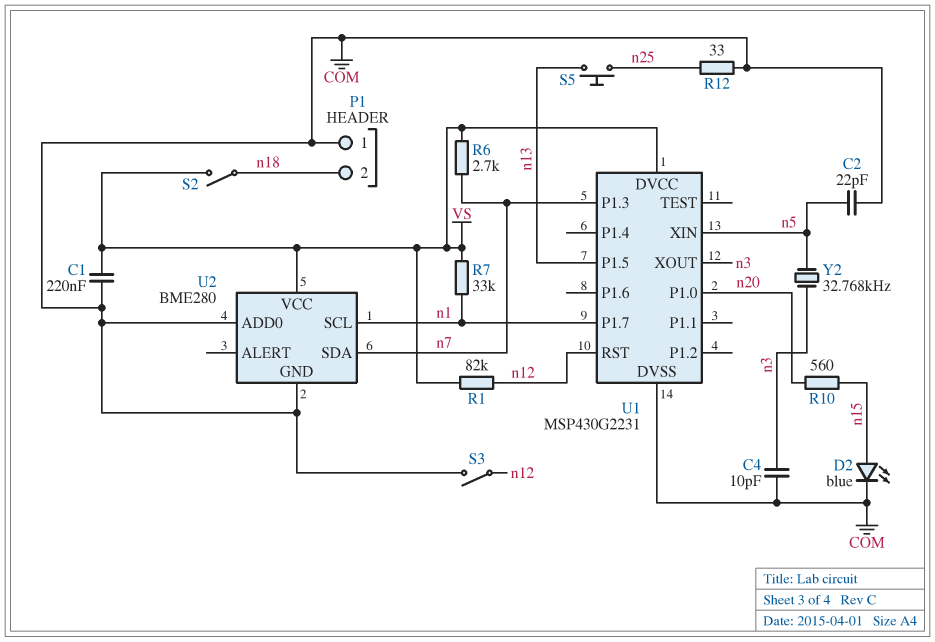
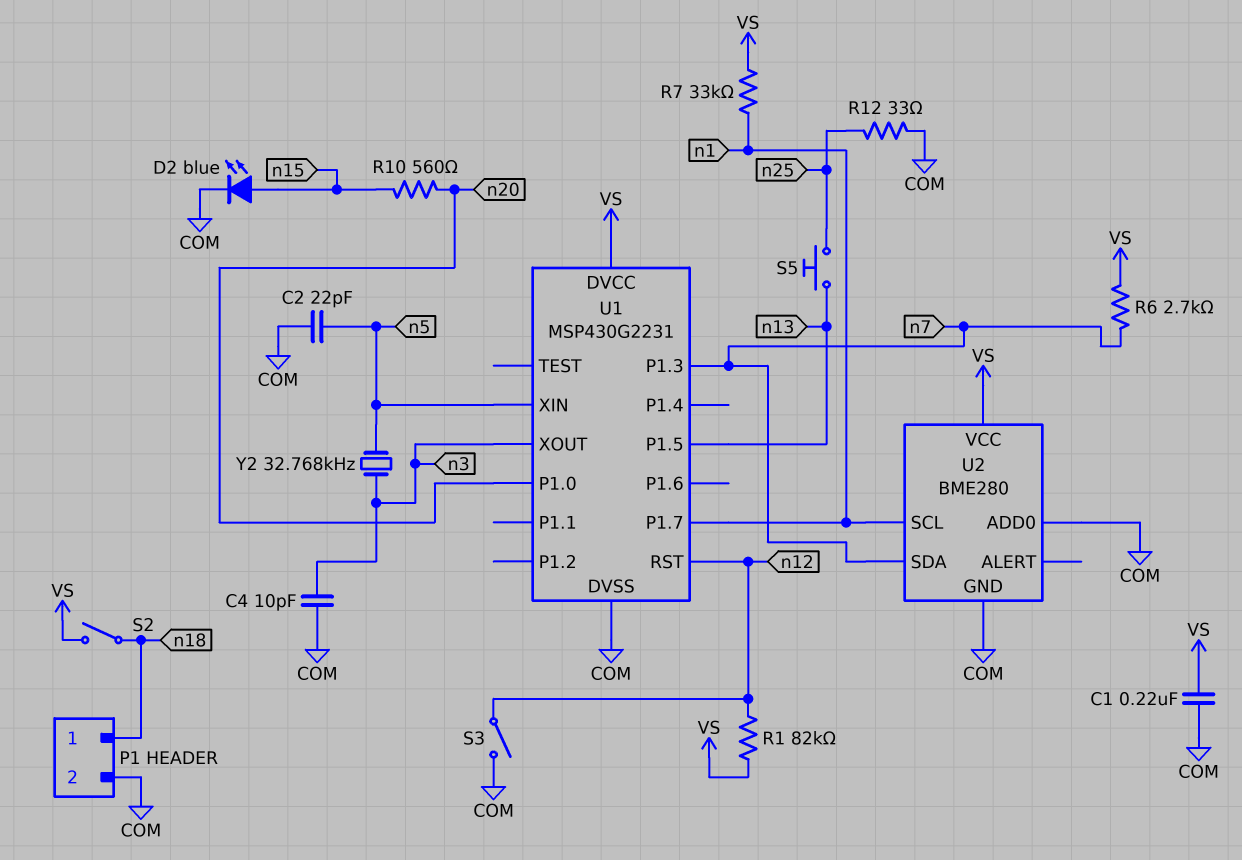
P1 pin 1: COM -> n18
P1 pin 2: n18 -> COM

